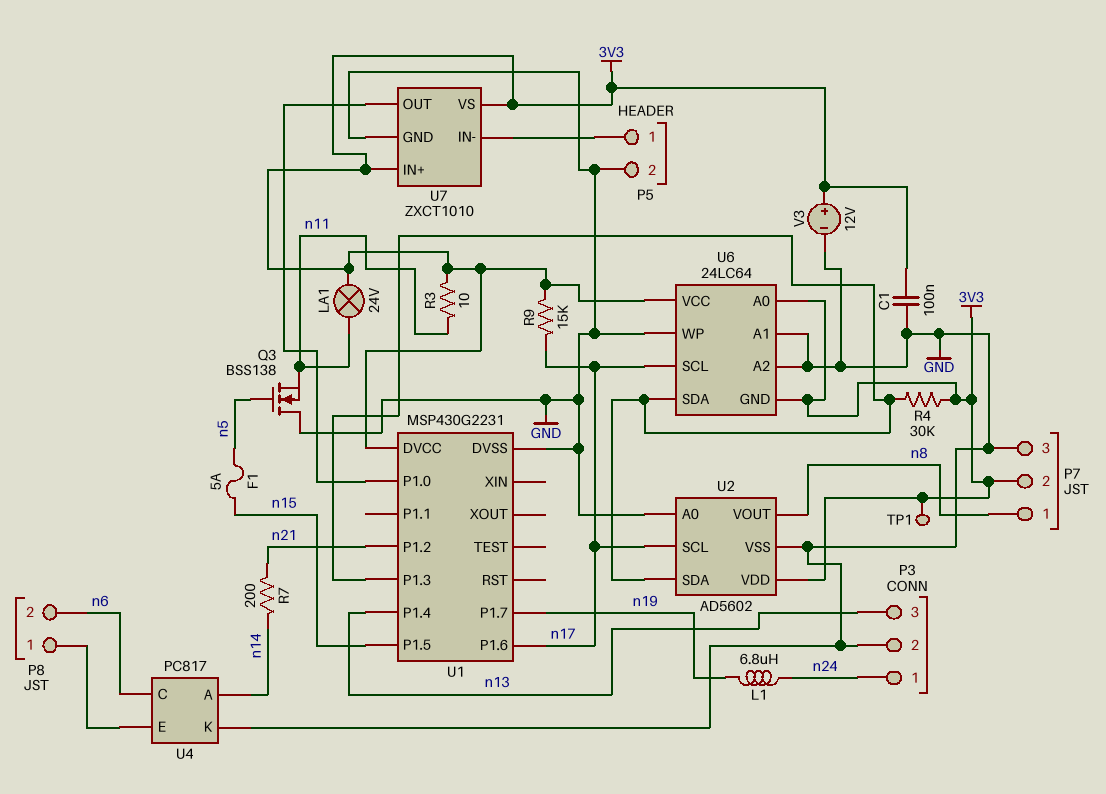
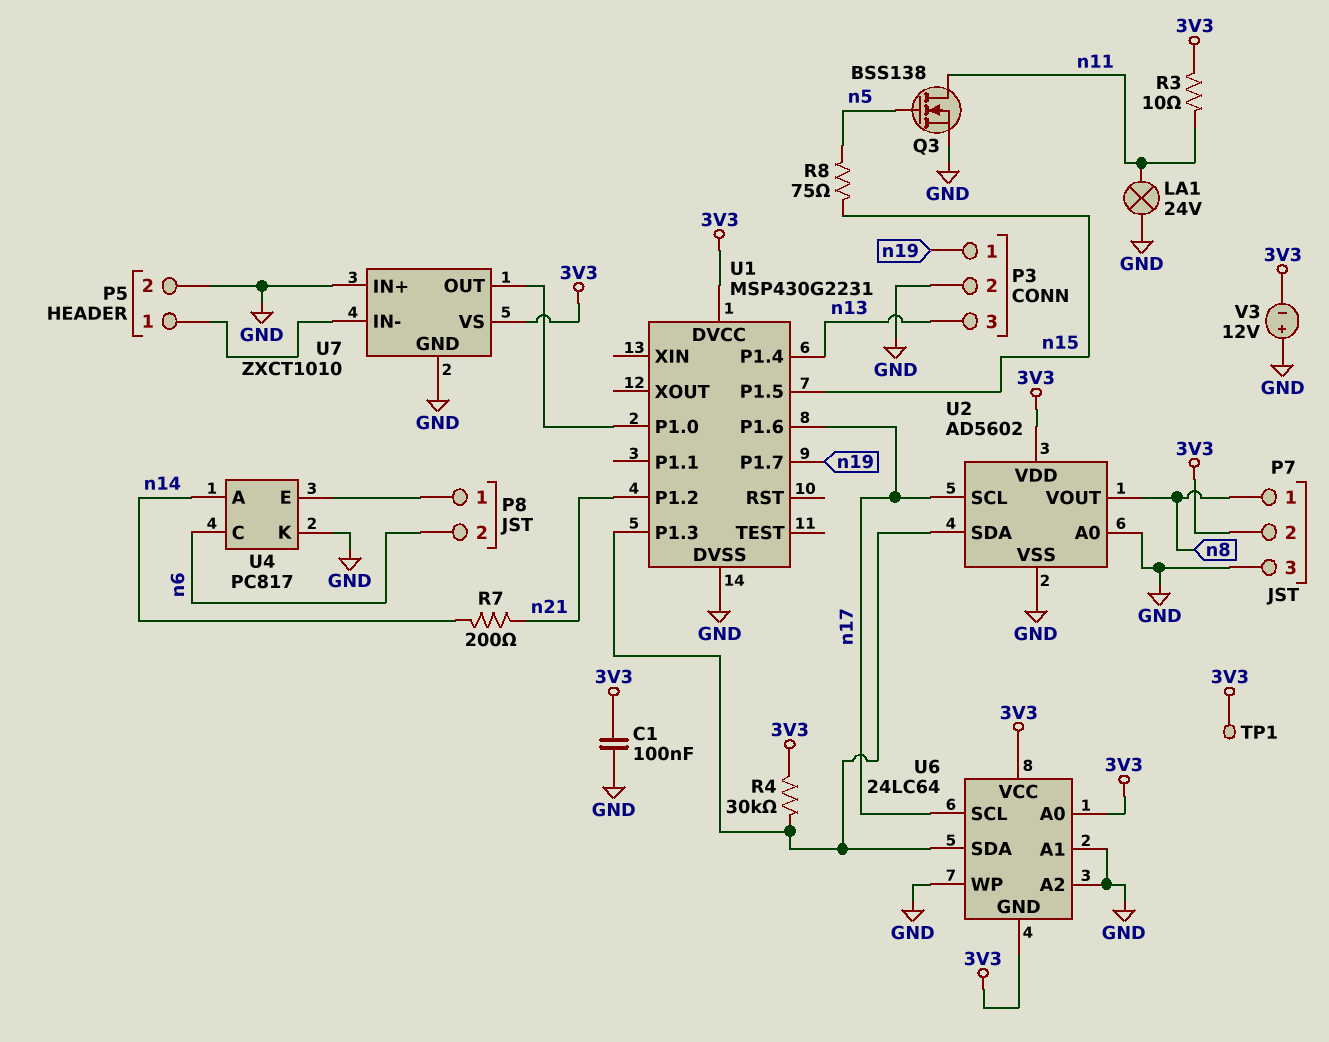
F1: 5A (n5, n15) -> none
L1: 6.8uH (n19, n24) -> none
LA1: lamp 24V (3V3, n11) -> lamp 24V (GND, n11)
P3 pin 1: n24 -> n19
Q3: NMOS BSS138 (G n5, D GND, S n11) -> NMOS BSS138 (G n5, D n11, S GND)
R8: none -> 75 (n5, n15)
R9: 15k (3V3, n17) -> none
U7 pin IN+: 3V3 -> GND
V3: 12V (plus 3V3, minus GND) -> 12V (plus GND, minus 3V3)

